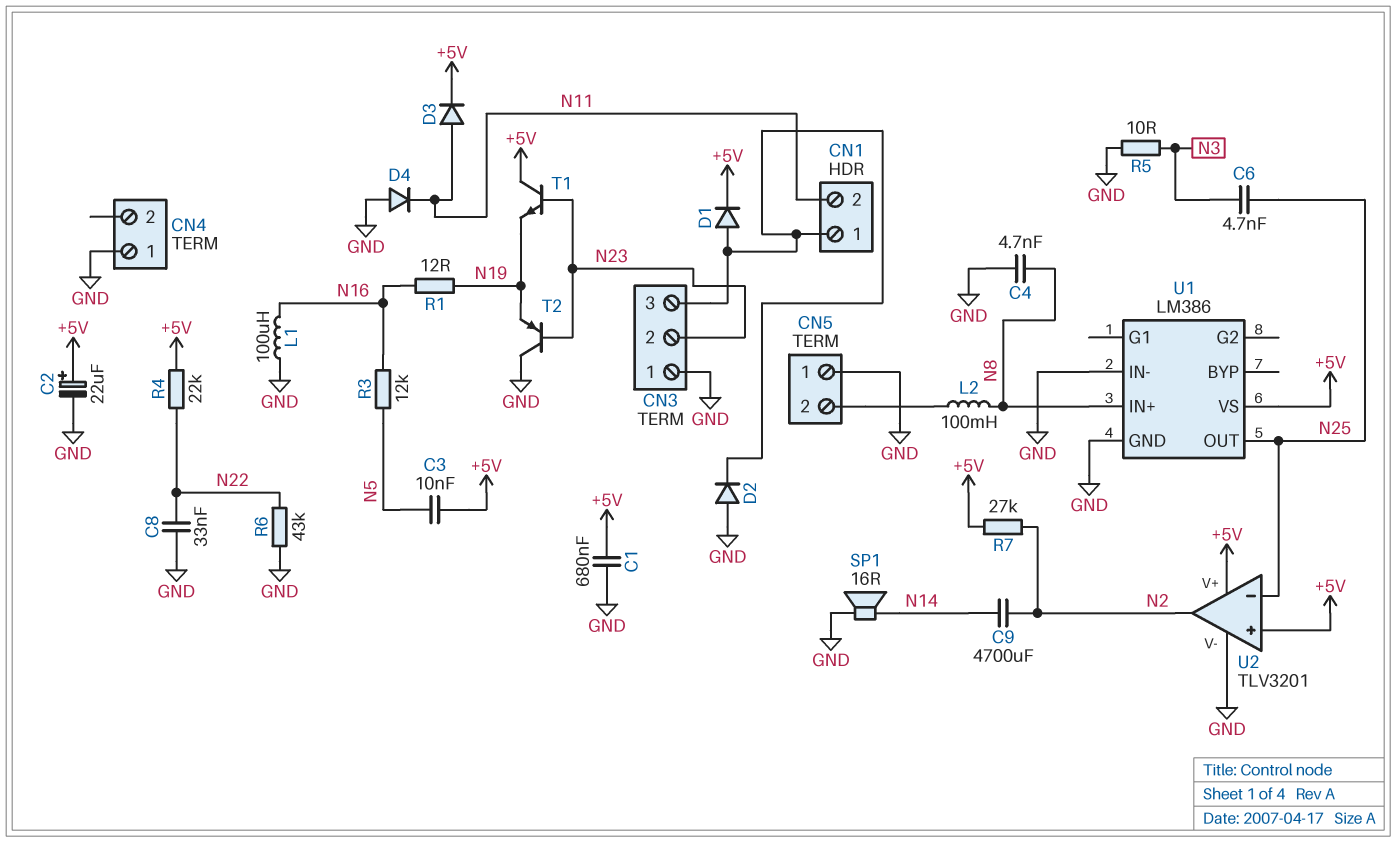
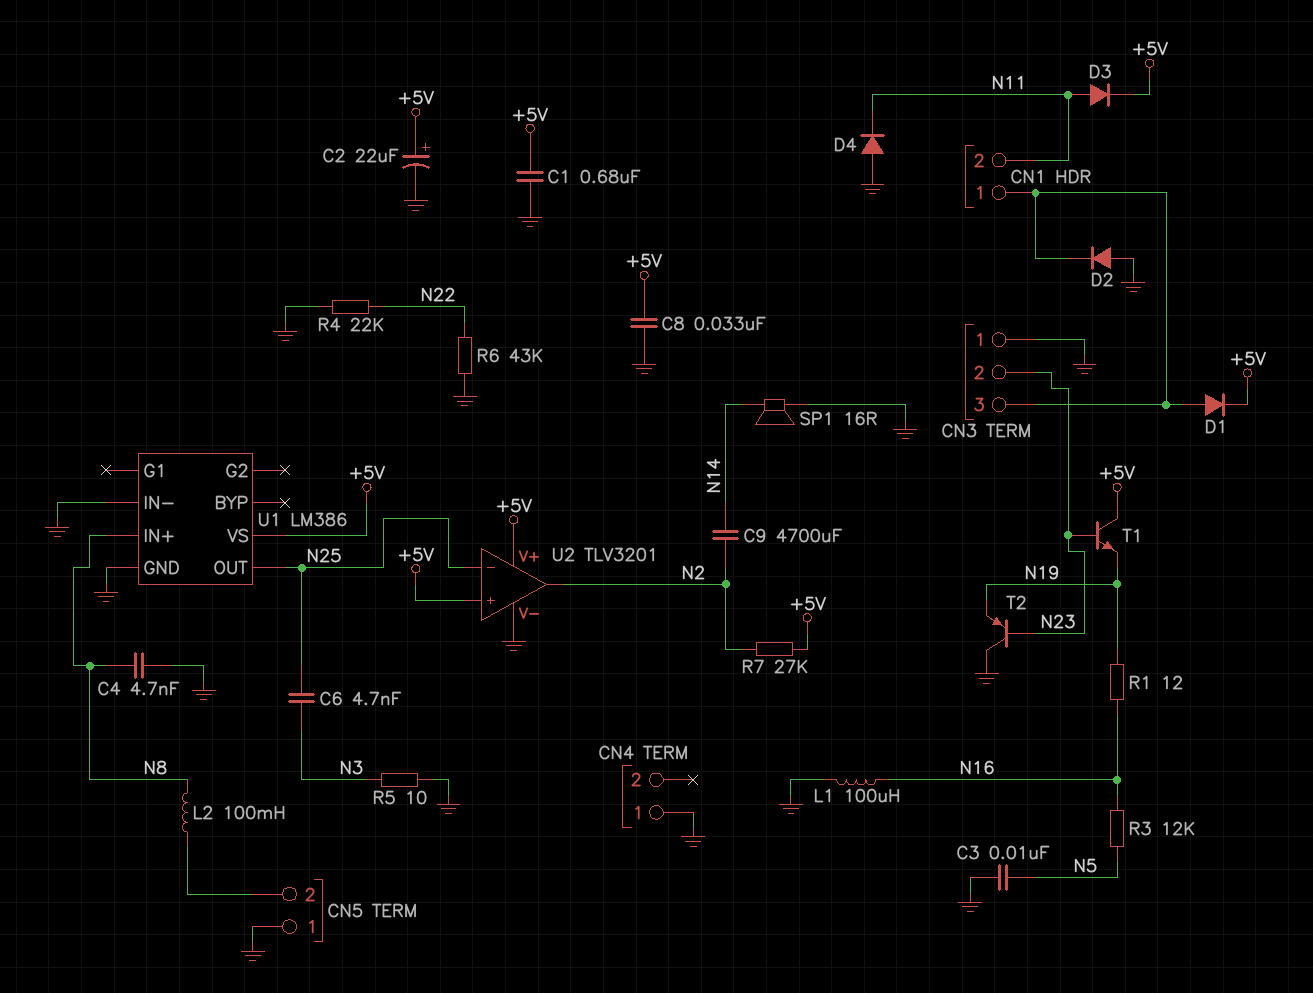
C3: 10nF (+5V, N5) -> 10nF (GND, N5)
C8: 33nF (GND, N22) -> 33nF (+5V, GND)
R4: 22k (+5V, N22) -> 22k (GND, N22)

